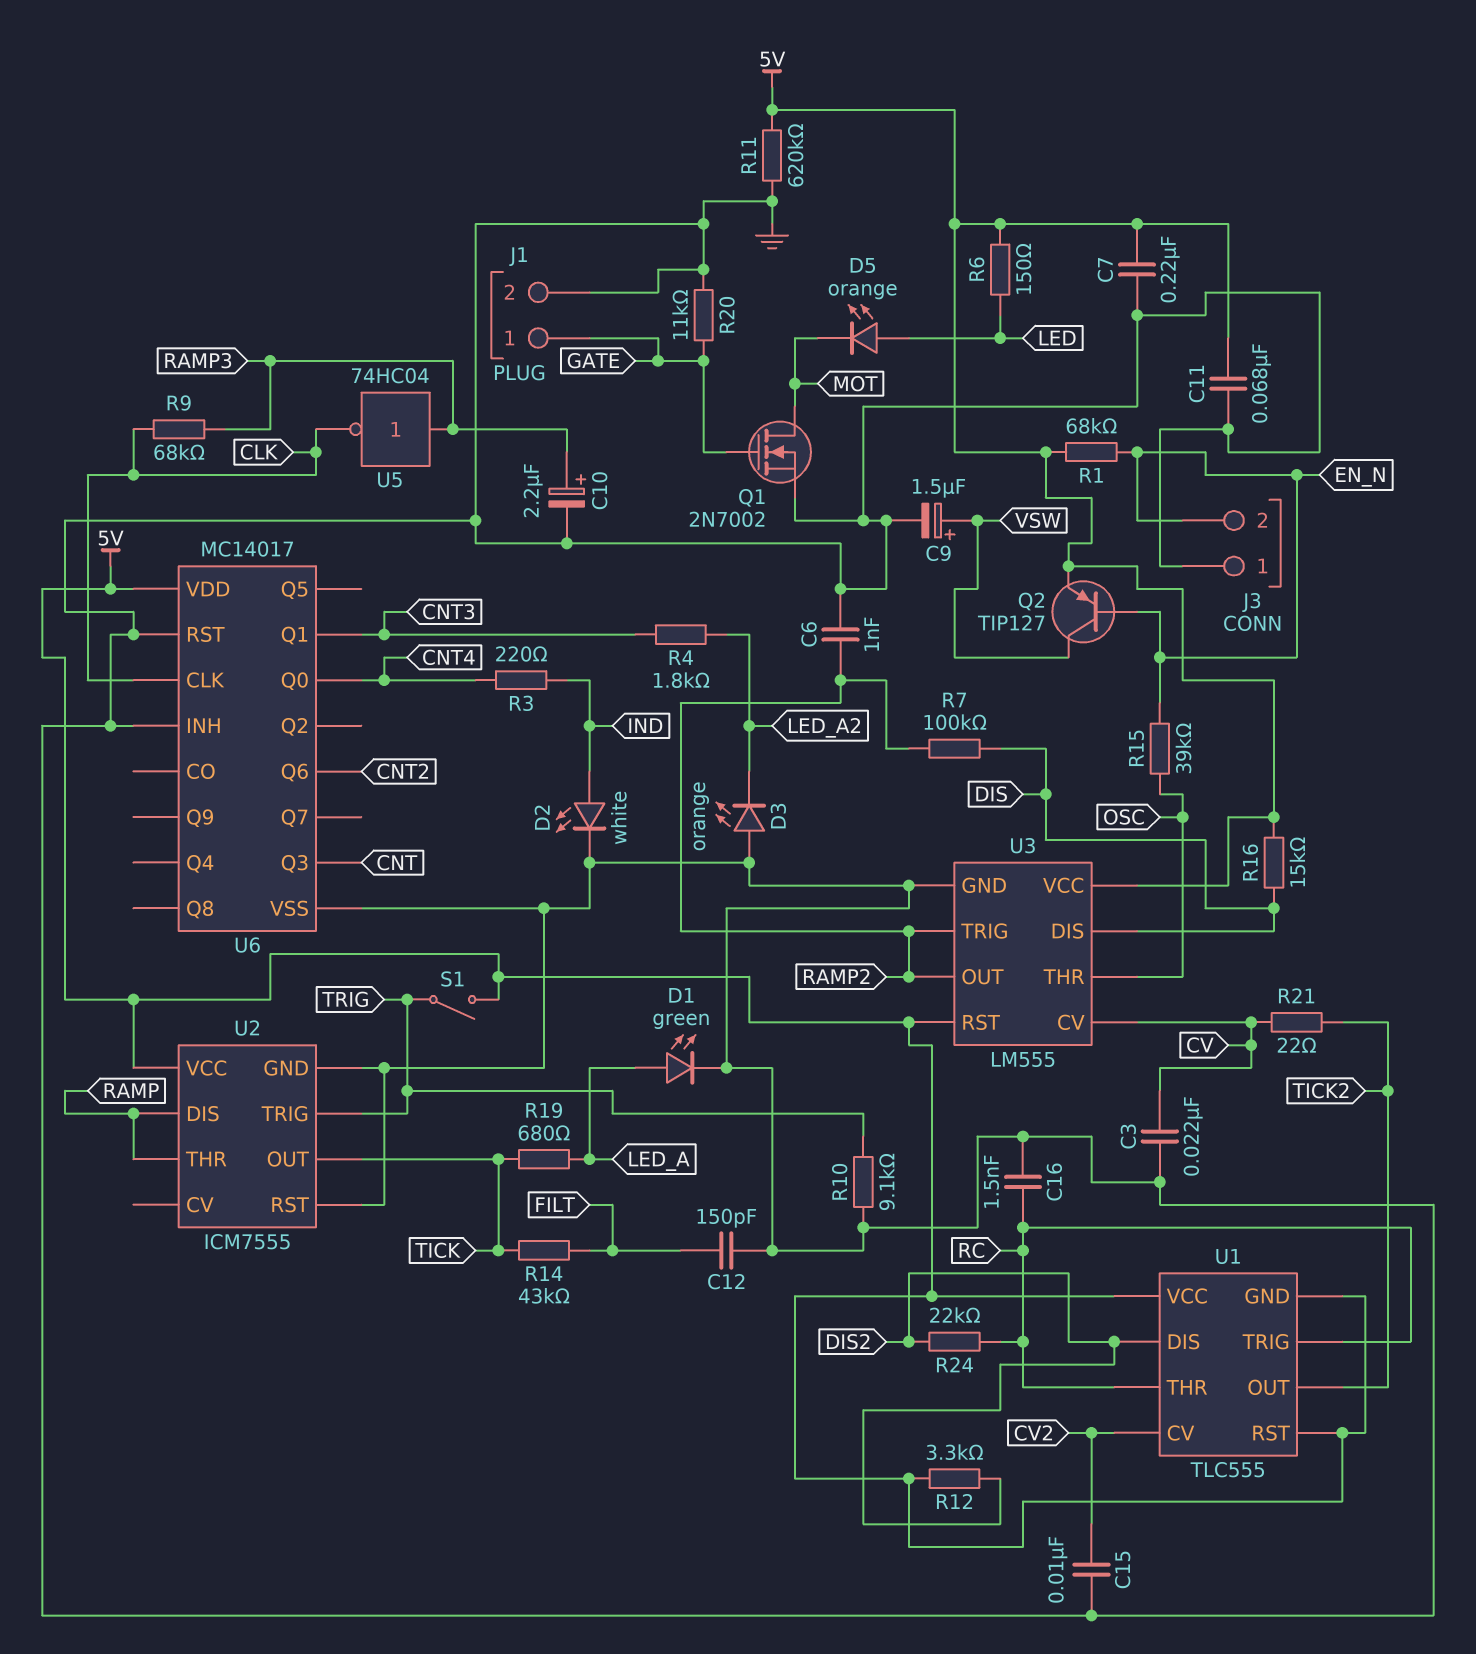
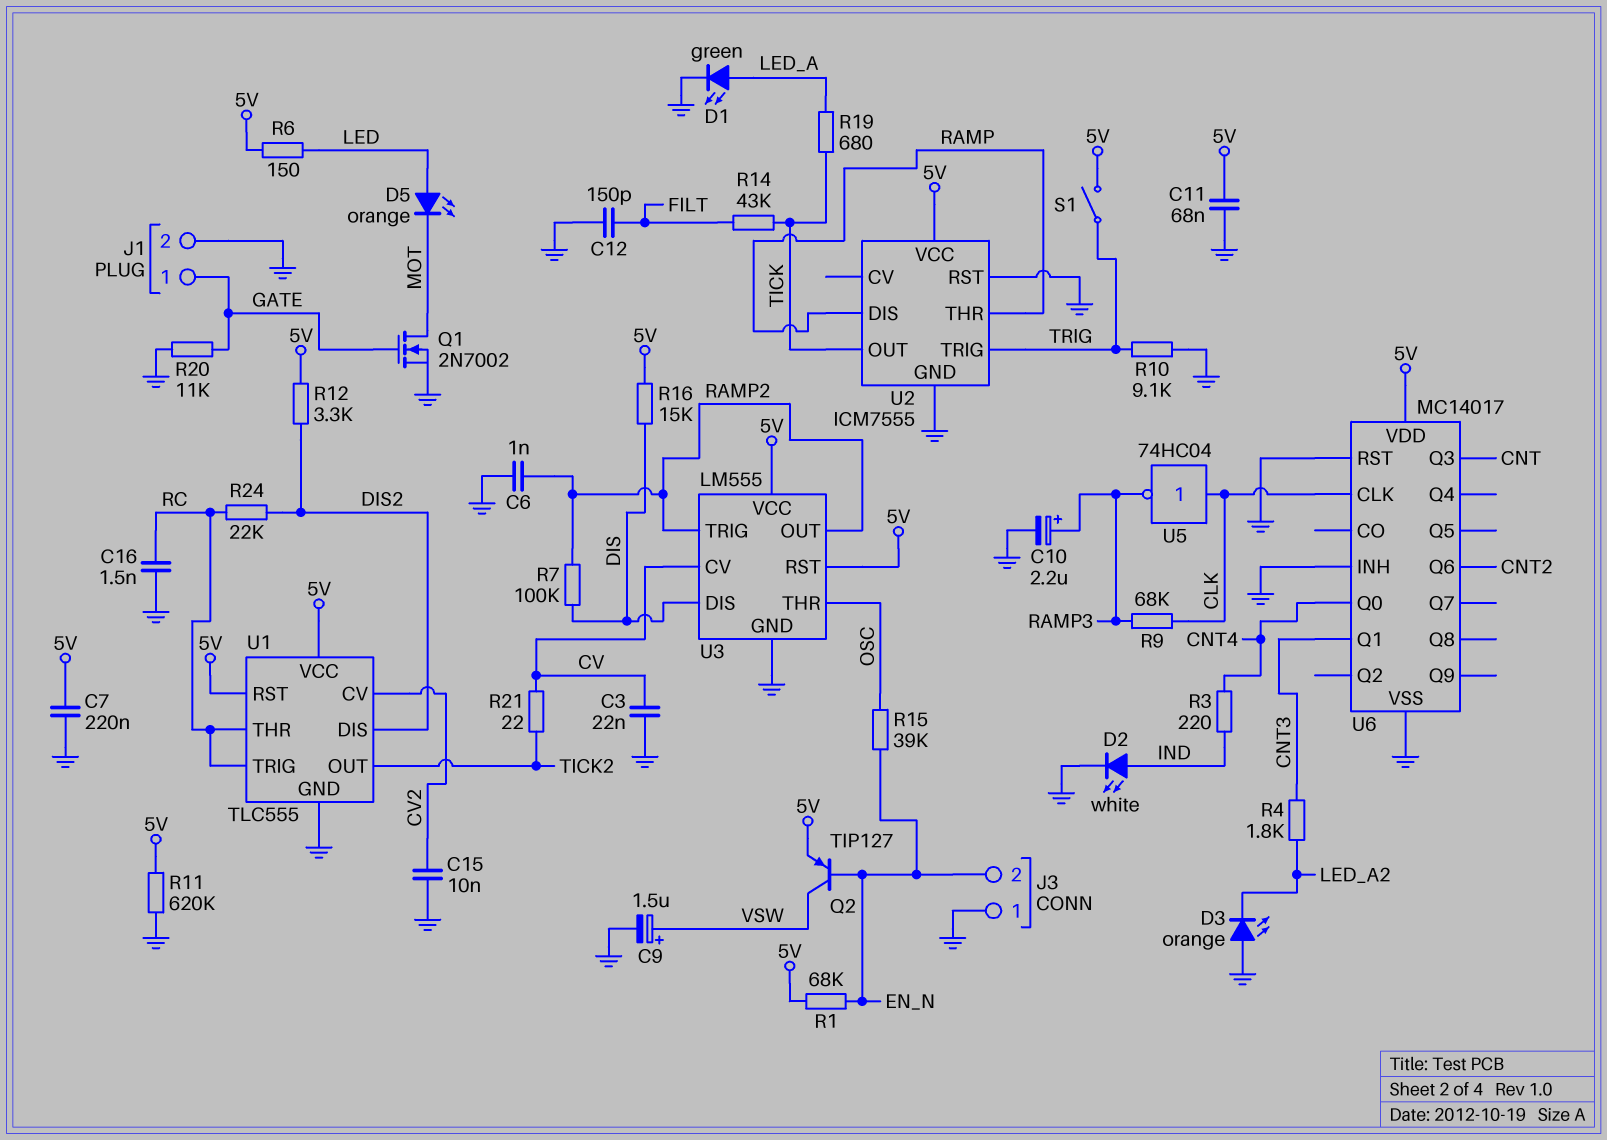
U1 pin GND: 5V -> GND
U5: NOT 74HC04 (in RAMP3, out CLK) -> NOT 74HC04 (in CLK, out RAMP3)

